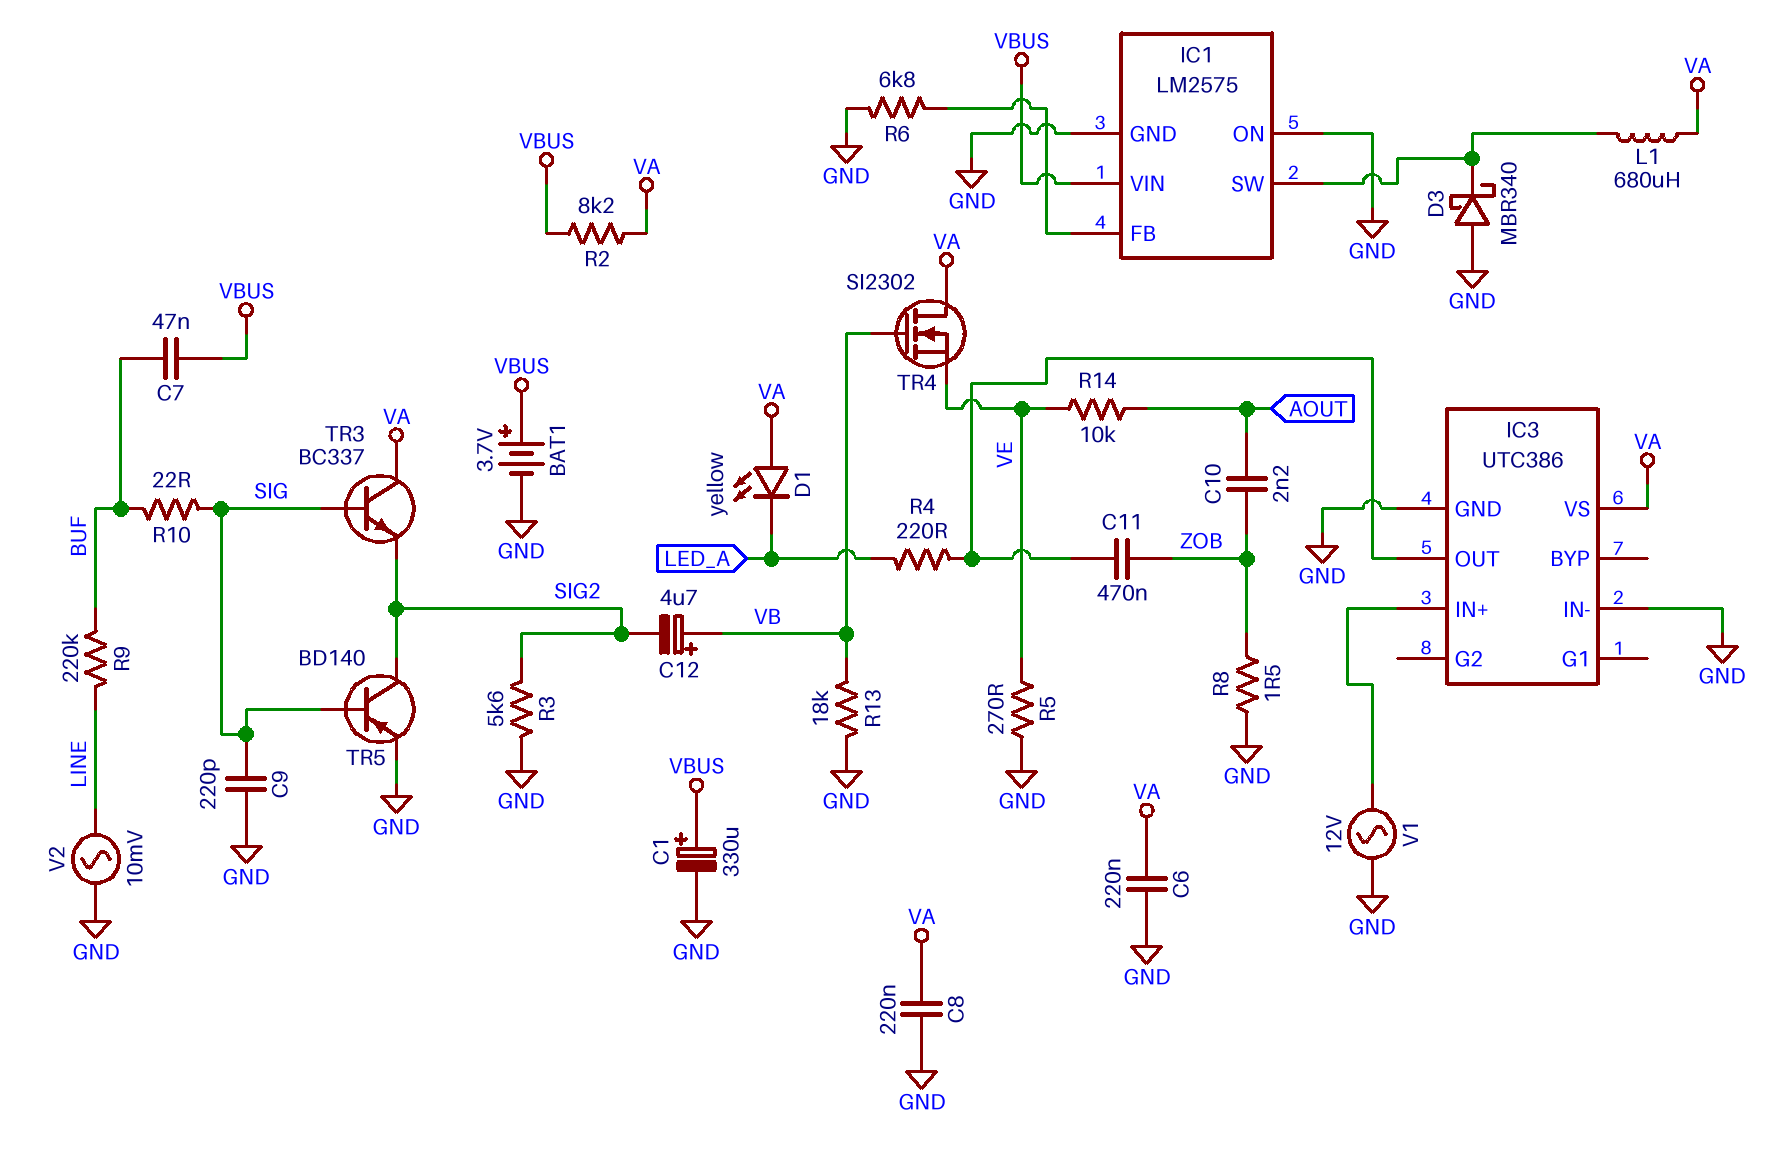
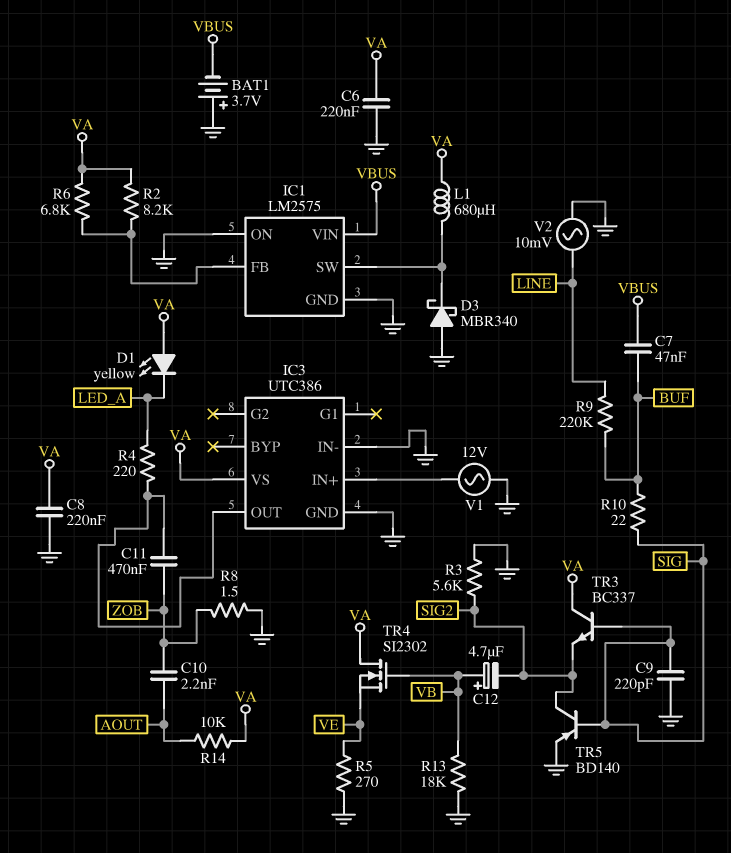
BAT1: 3.7V (plus VBUS, minus GND) -> 3.7V (plus GND, minus VBUS)
C1: 330uF (plus VBUS, minus GND) -> none
R2: 8.2k (VA, VBUS) -> 8.2k (IC1/FB, VA)
R6: 6.8k (GND, IC1/FB) -> 6.8k (IC1/FB, VA)
R14: 10k (AOUT, VE) -> 10k (AOUT, VA)

